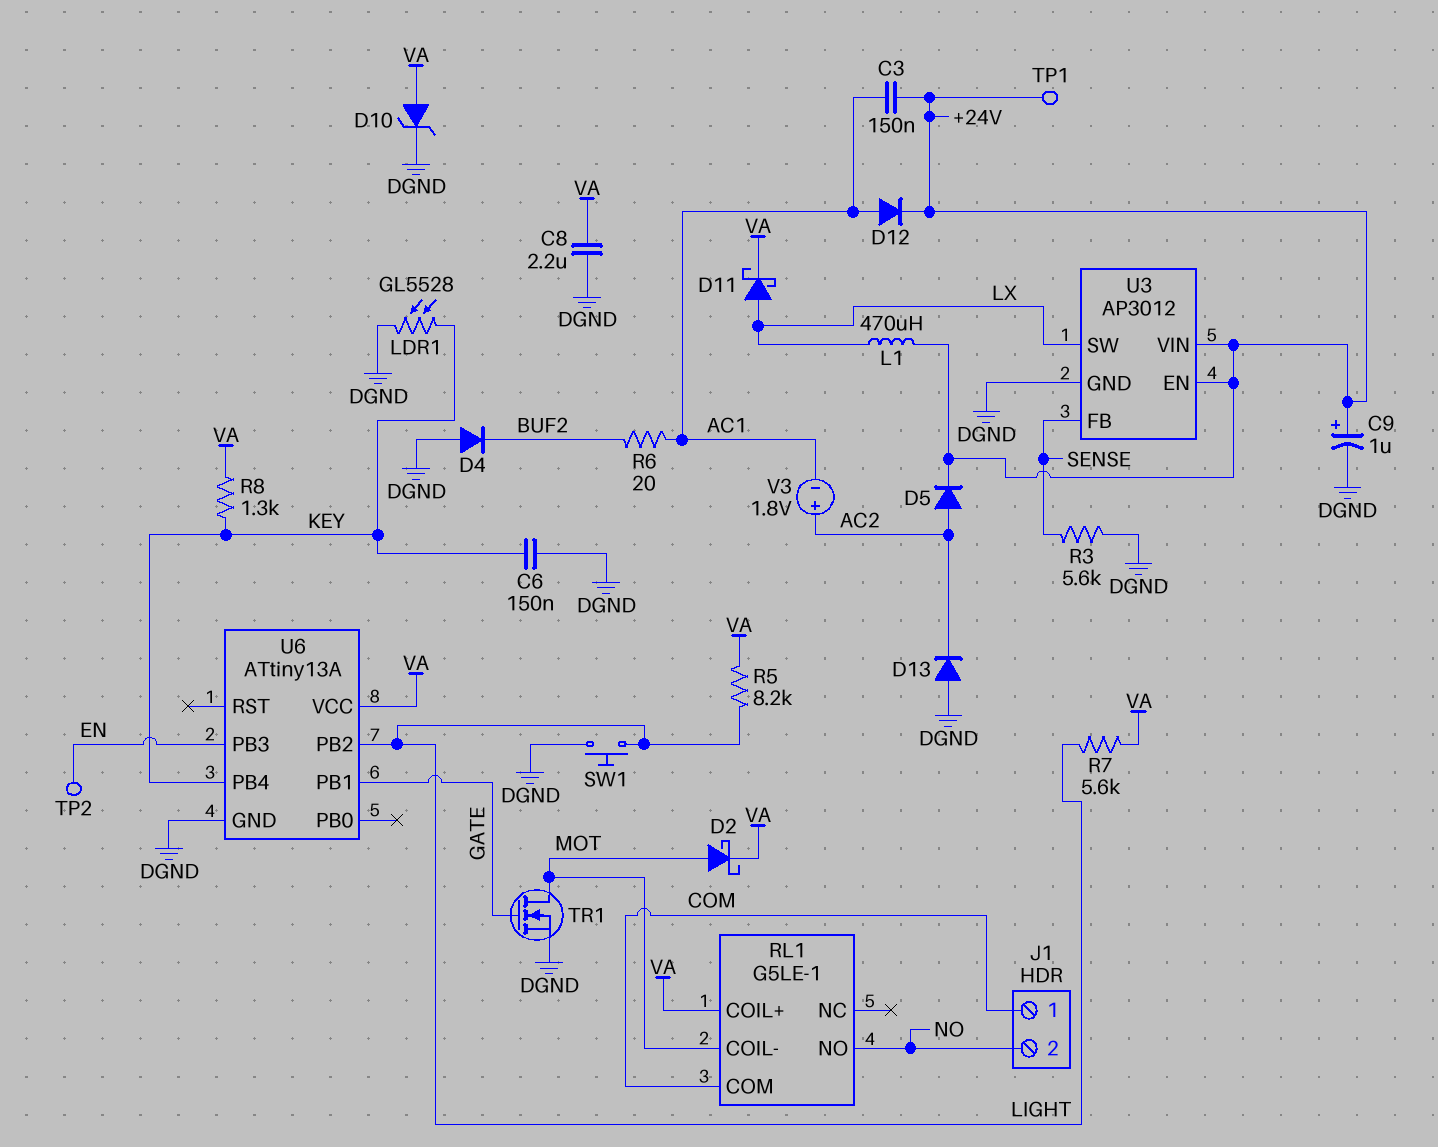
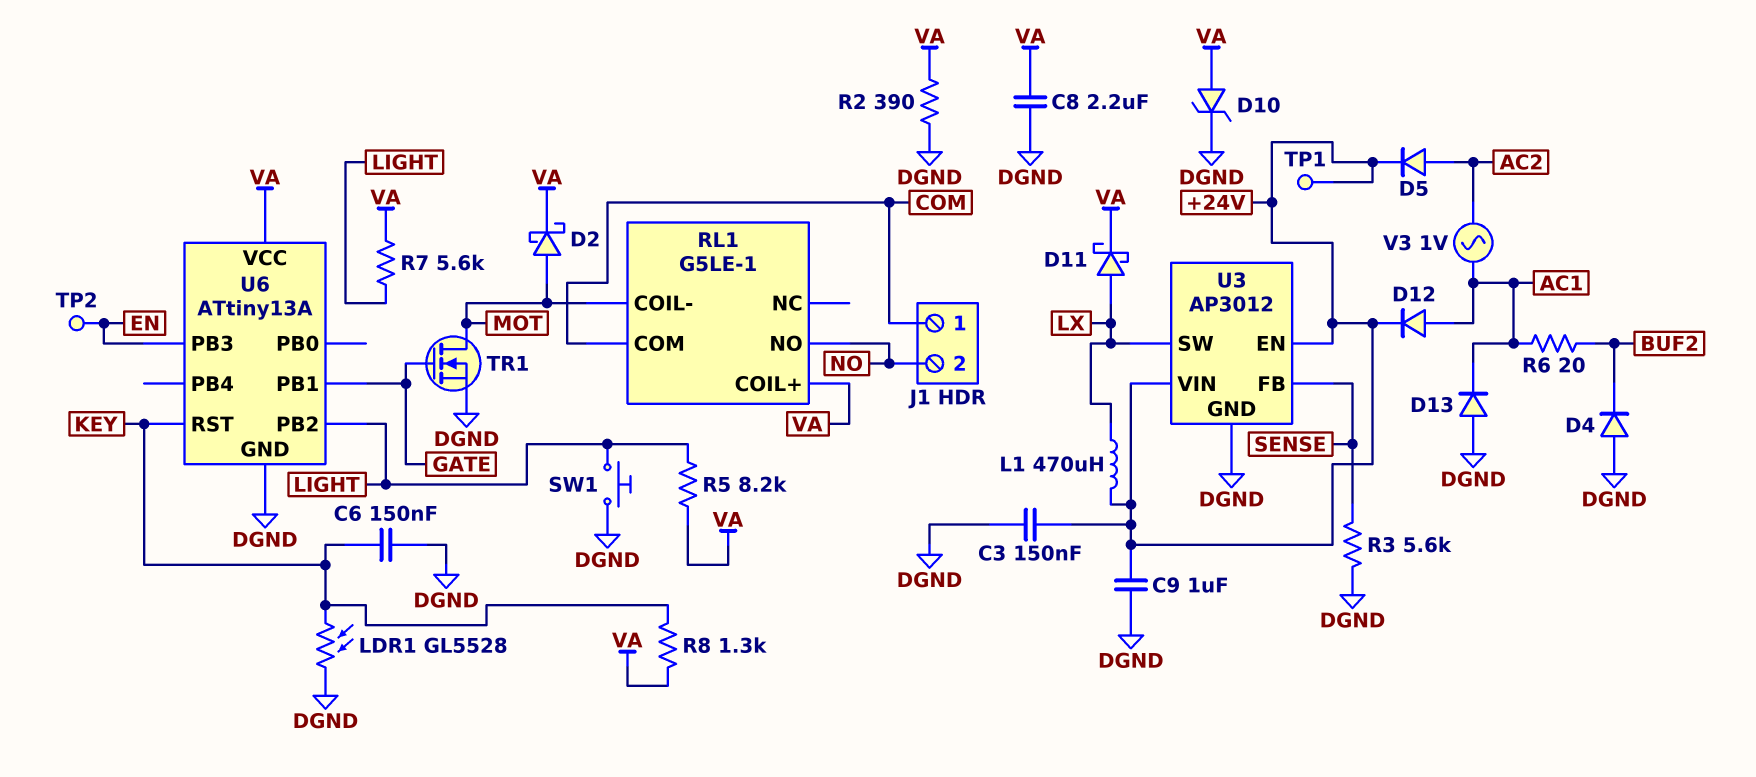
C3: 150nF (+24V, AC1) -> 150nF (+24V, DGND)
C9: 1uF (plus +24V, minus DGND) -> 1uF (+24V, DGND)
D13: diode (A DGND, K AC2) -> diode (A DGND, K AC1)
R2: none -> 390 (DGND, VA)
U6 pin PB4: KEY -> none
U6 pin RST: none -> KEY
V3: 1.8V (plus AC2, minus AC1) -> AC 1V (AC1, AC2)

